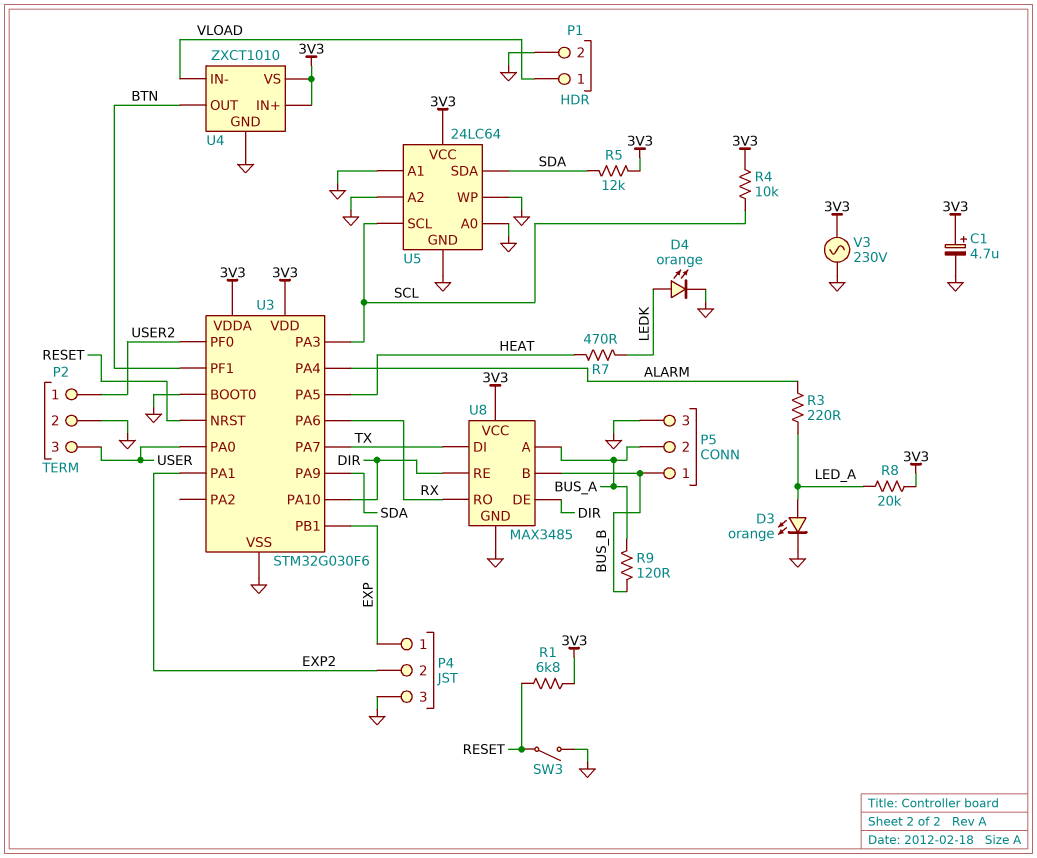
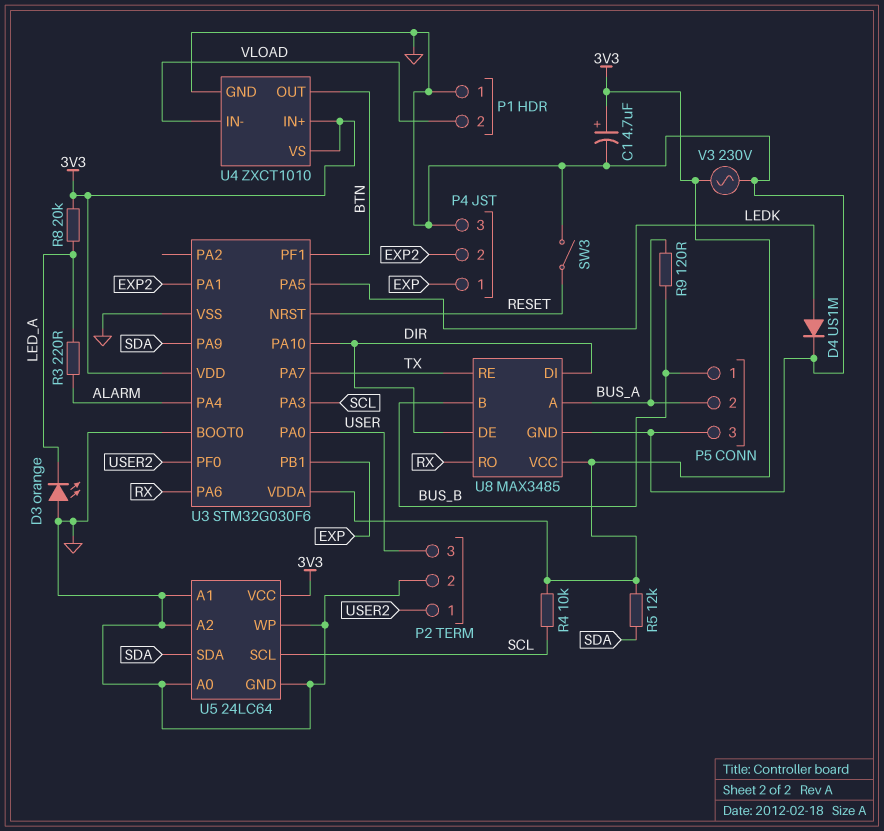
D3: LED orange (A LED_A, K GND) -> LED orange (A GND, K LED_A)
D4: LED orange (A LEDK, K GND) -> diode US1M (A LEDK, K GND)
P1 pin 1: VLOAD -> GND
P1 pin 2: GND -> VLOAD
R1: 6.8k (3V3, RESET) -> none
R7: 470 (HEAT, LEDK) -> none
U3 pin PA5: HEAT -> LEDK
U8 pin DI: TX -> DIR
U8 pin RE: DIR -> TX

